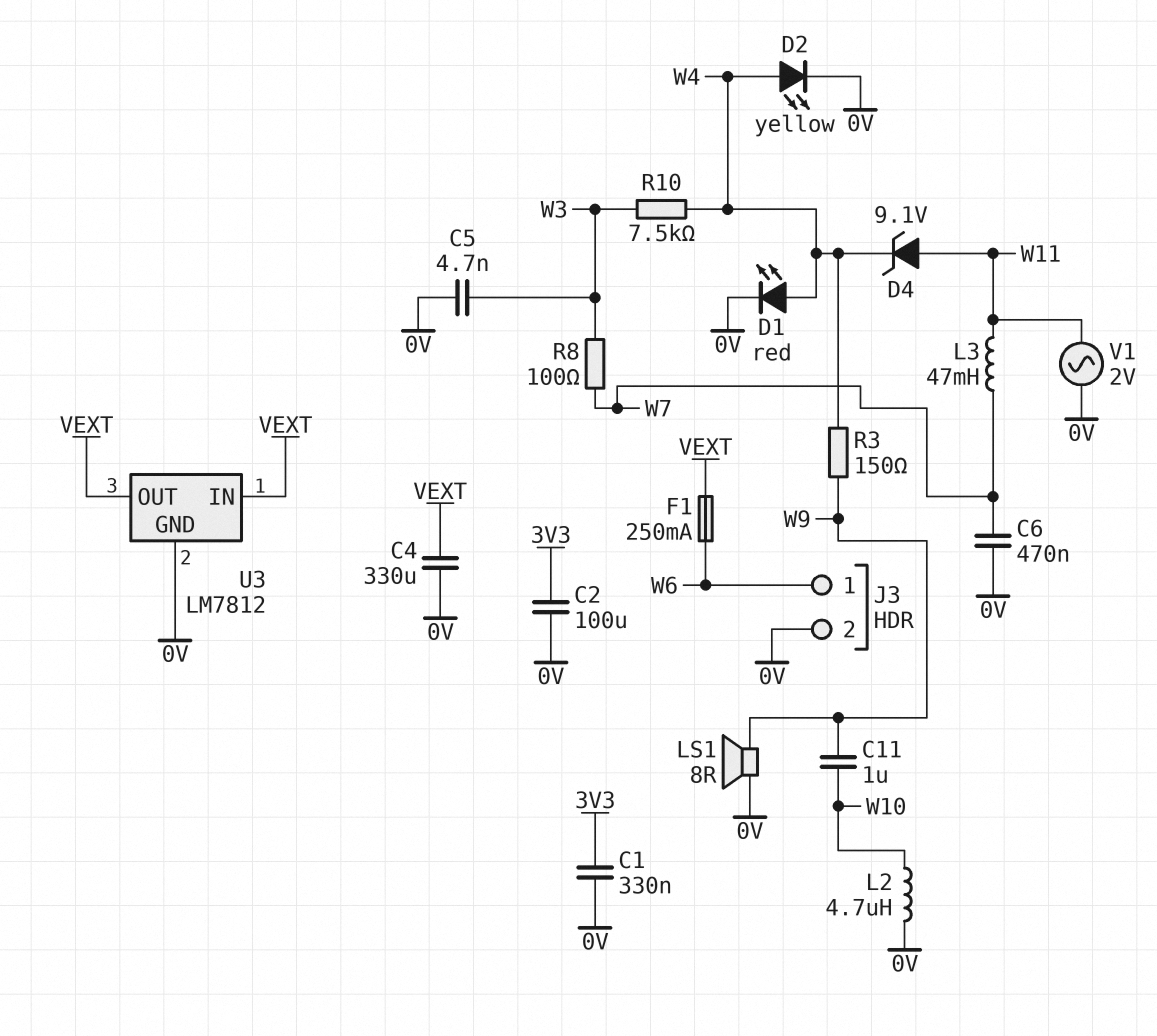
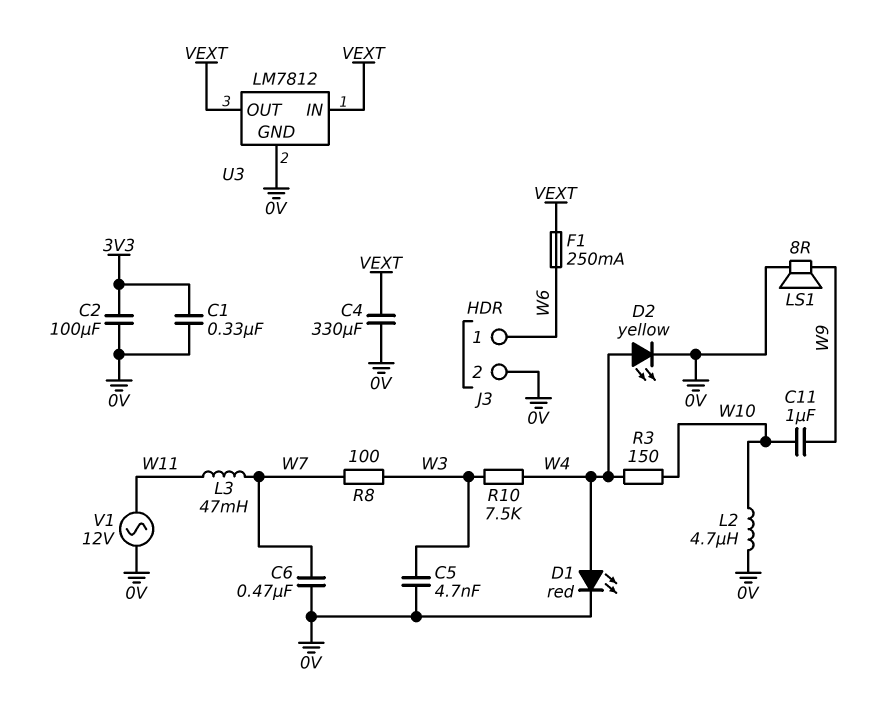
D4: zener 9.1V (A W11, K W4) -> none
R3: 150 (W4, W9) -> 150 (W4, W10)
V1: AC 2V (0V, W11) -> AC 12V (0V, W11)

